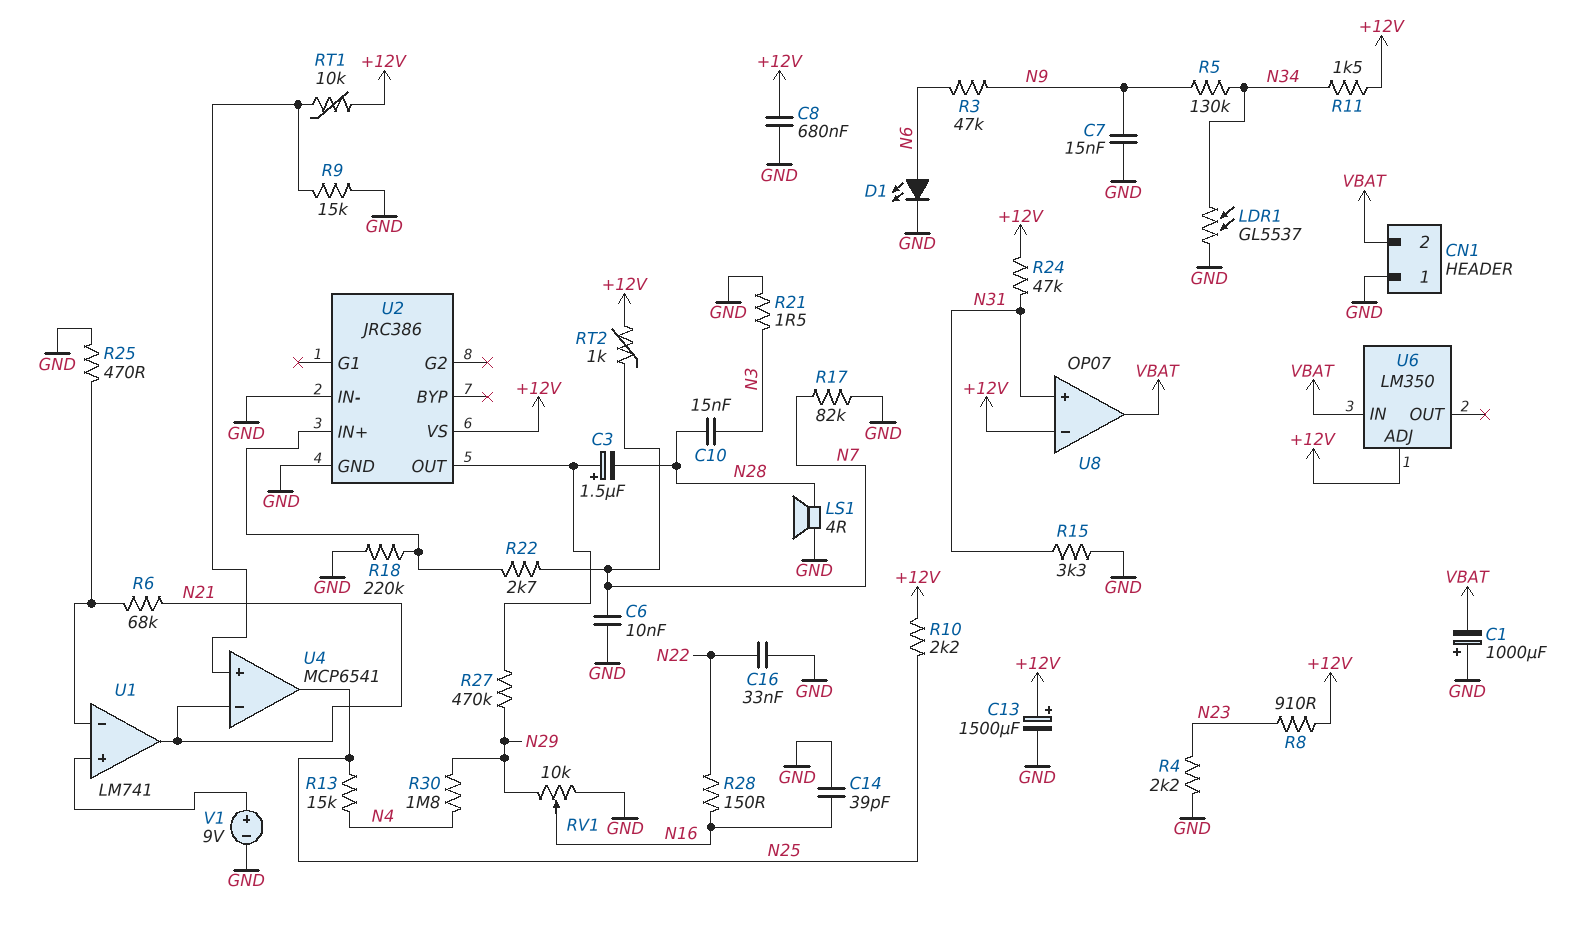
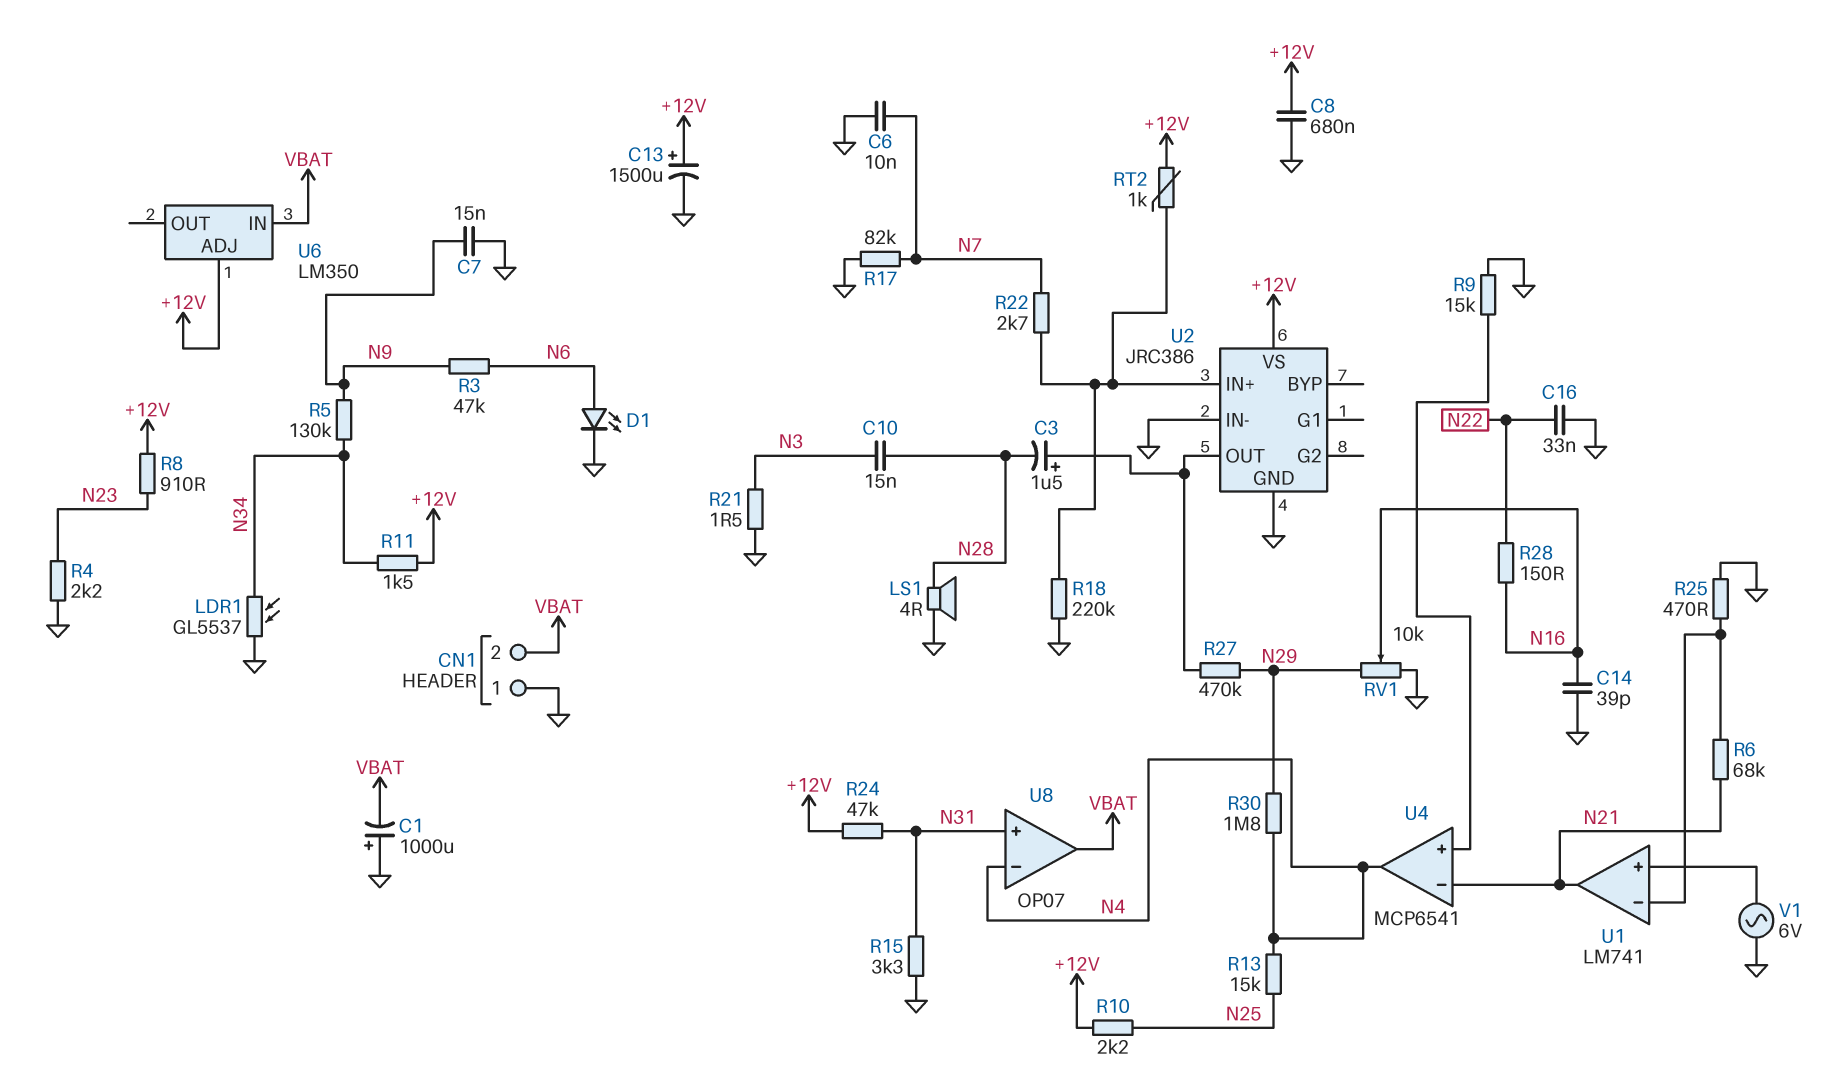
RT1: 10k (+12V, U4/in+) -> none
RT2: 1k (+12V, N7) -> 1k (+12V, U2/IN+)
U4 pin out: N25 -> N4
U8 pin in-: +12V -> N4
V1: 9V (plus U1/in+, minus GND) -> AC 6V (GND, U1/in+)

